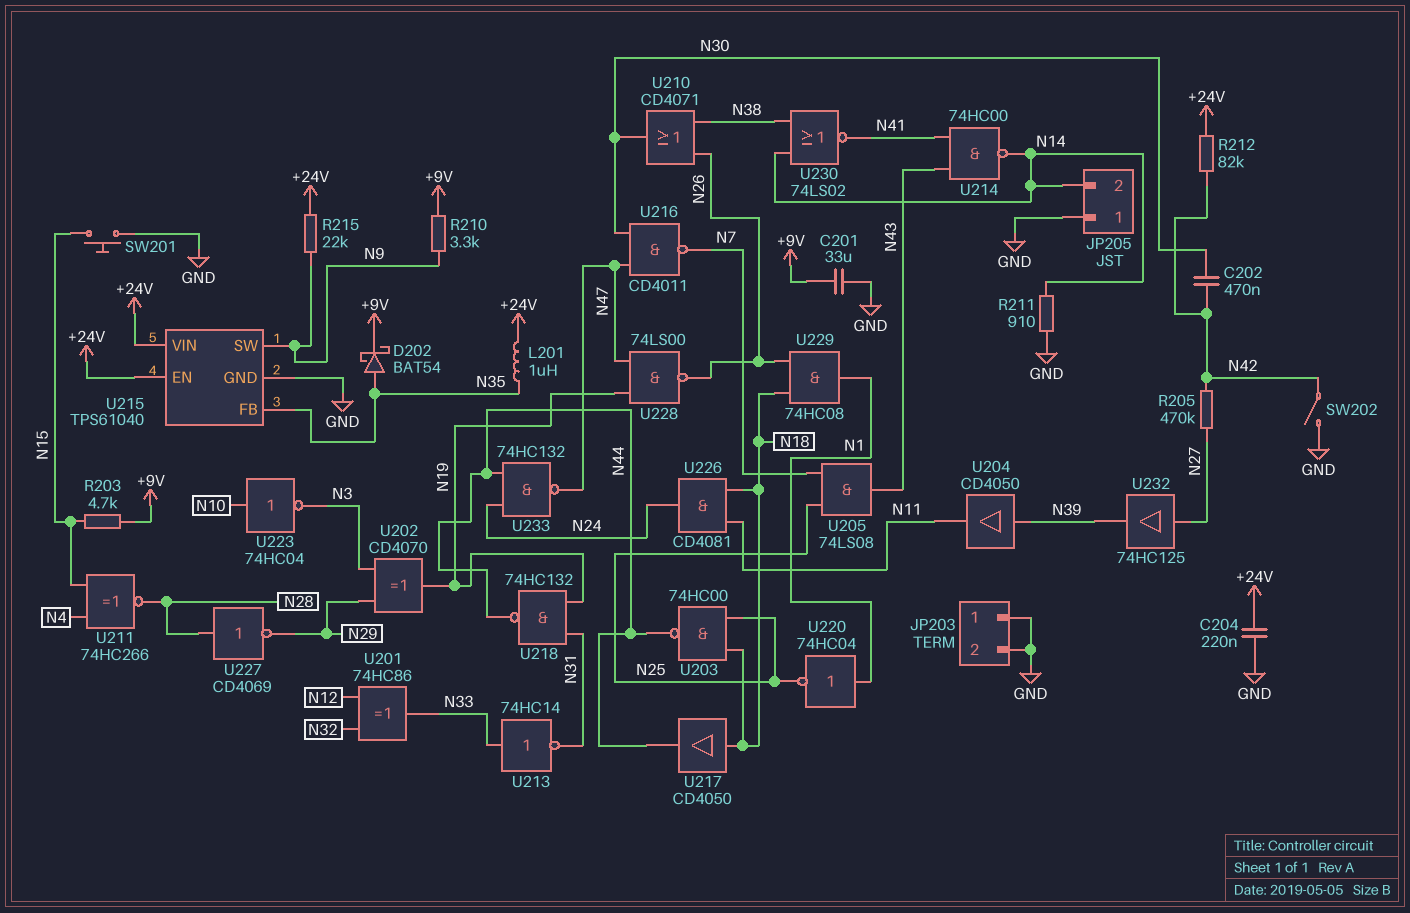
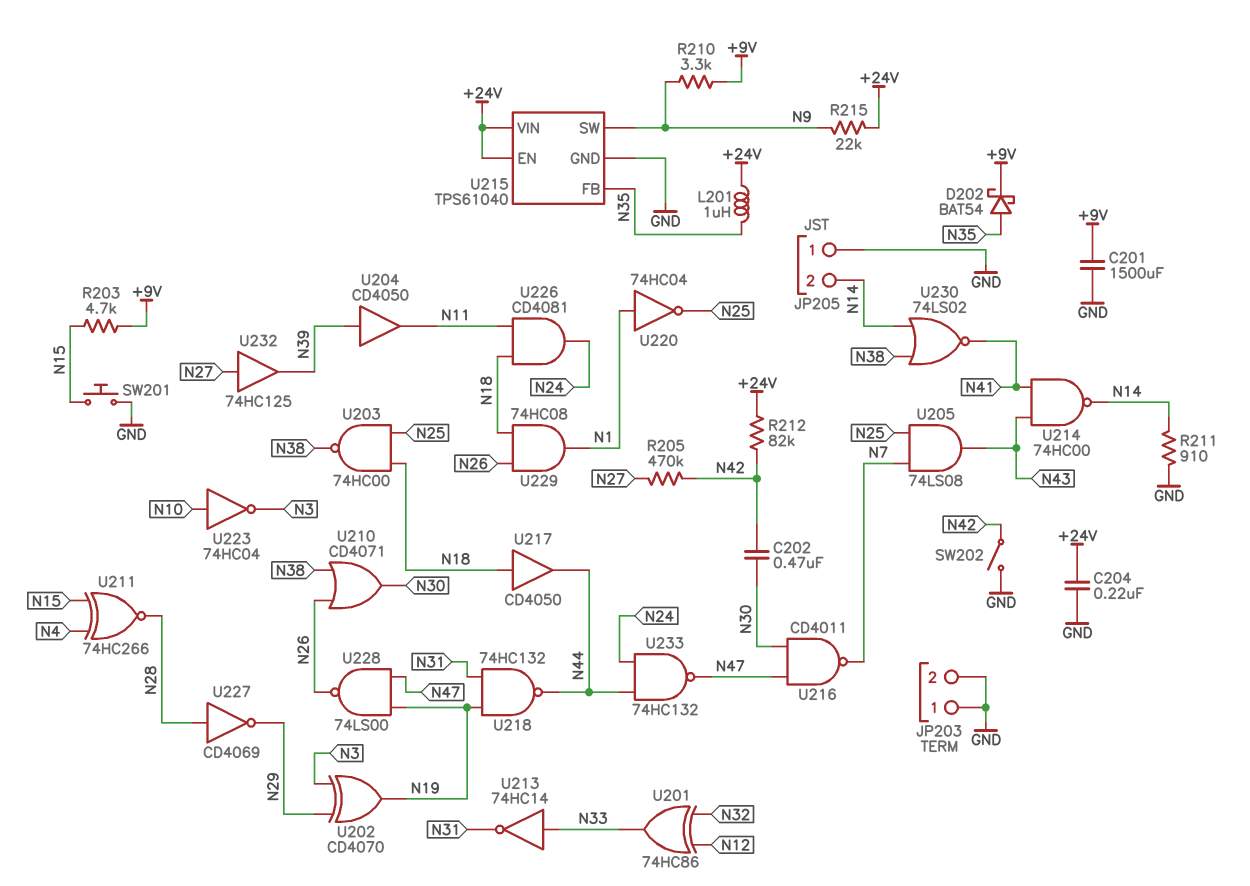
C201: 33uF (+9V, GND) -> 1500uF (+9V, GND)
U203: NAND 74HC00 (in N18, in N25, out N44) -> NAND 74HC00 (in N18, in N25, out N38)

